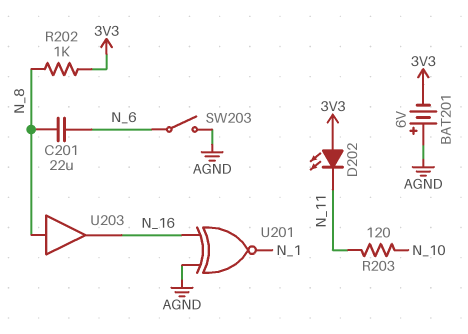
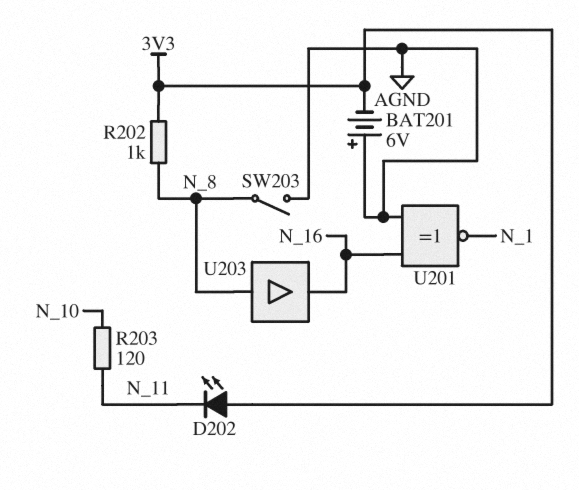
C201: 22uF (N_6, N_8) -> none
SW203: switch (AGND, N_6) -> switch (AGND, N_8)

